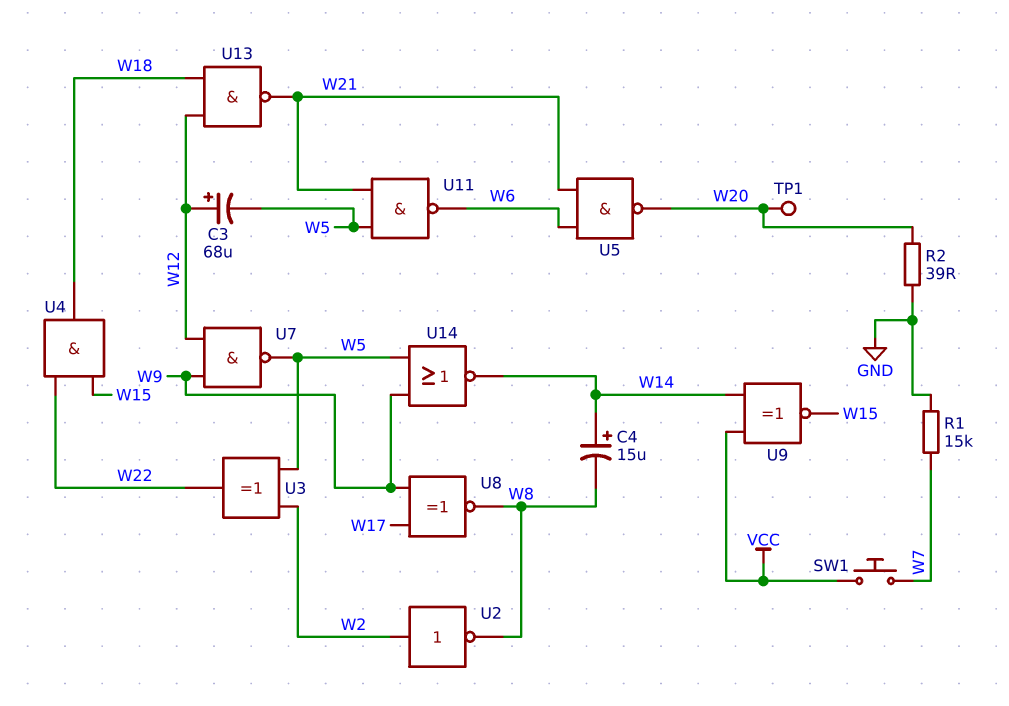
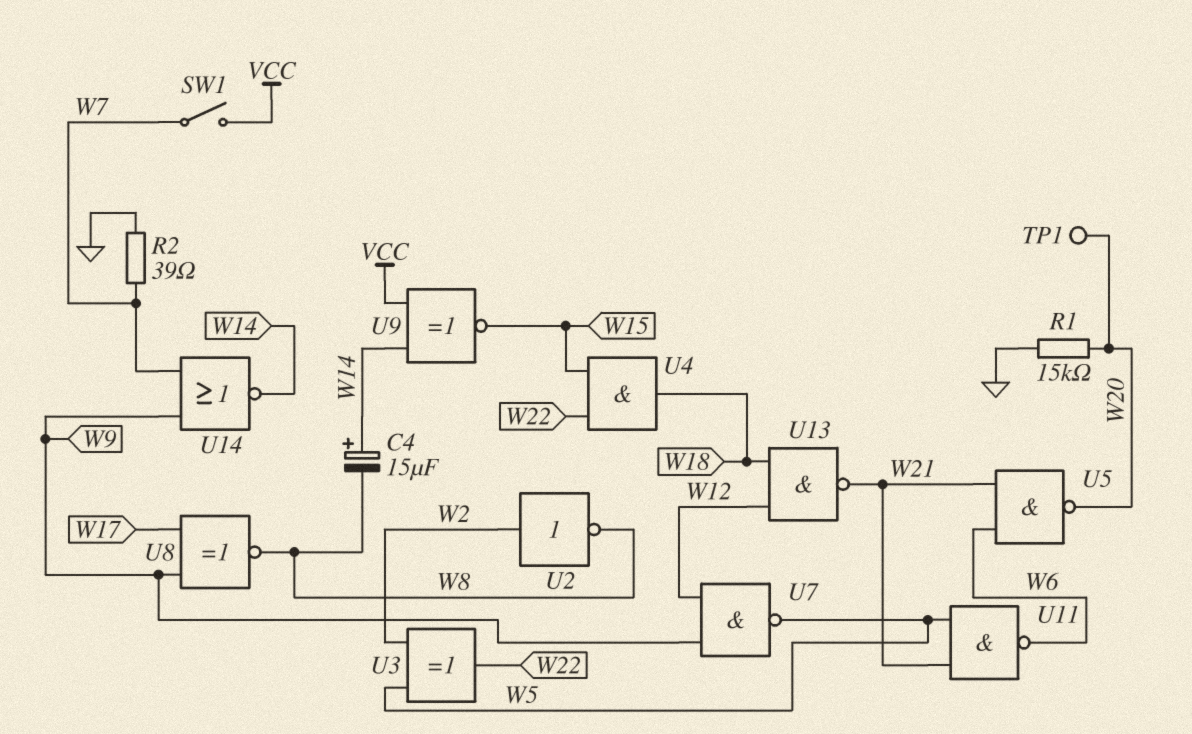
C3: 68uF (plus W12, minus W5) -> none
R1: 15k (GND, W7) -> 15k (GND, W20)
R2: 39 (GND, W20) -> 39 (GND, W7)
SW1: button (VCC, W7) -> switch (VCC, W7)
U14: NOR (in W5, in W9, out W14) -> NOR (in W7, in W9, out W14)

